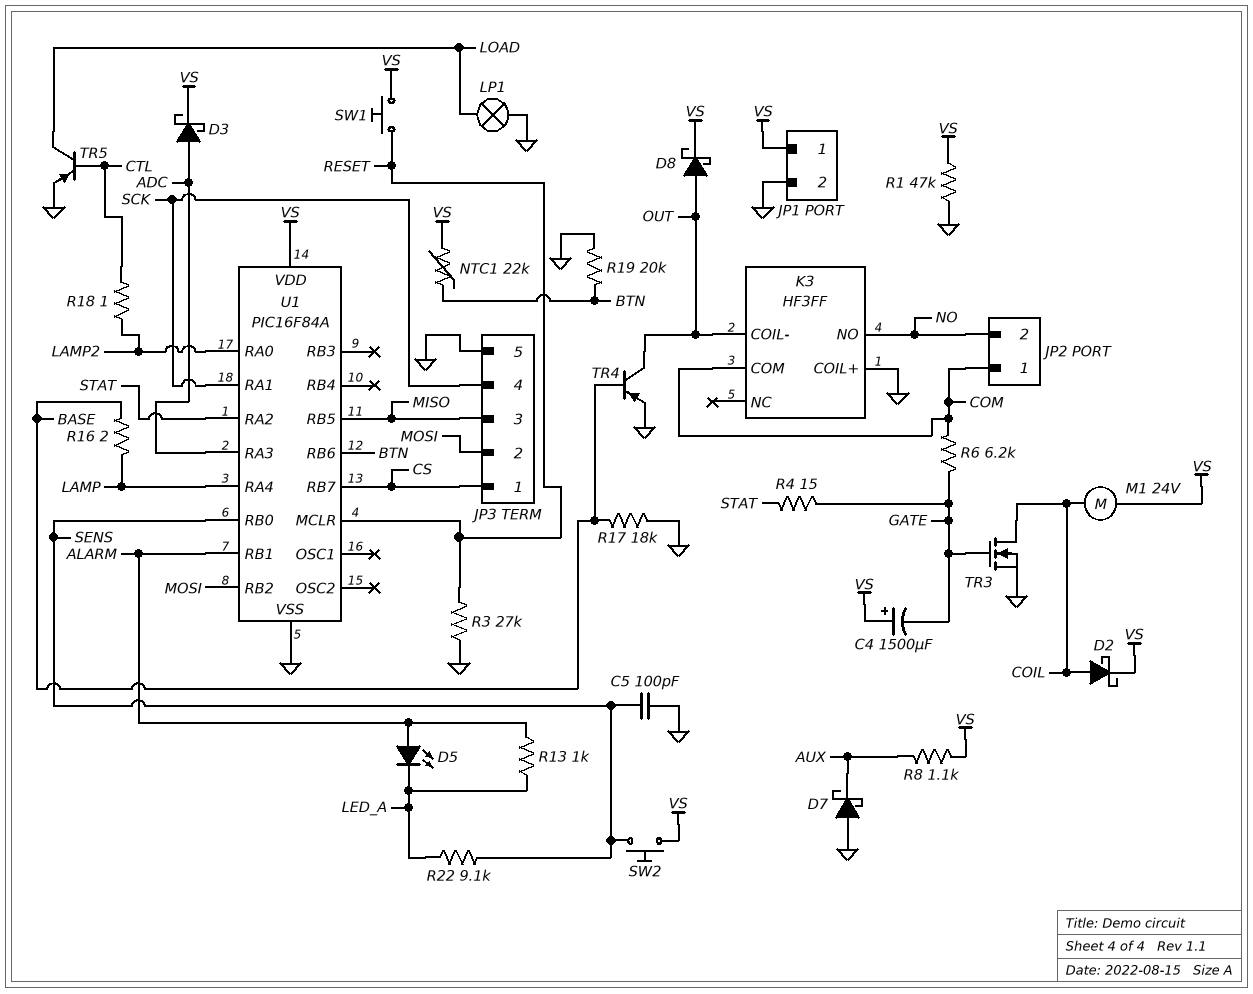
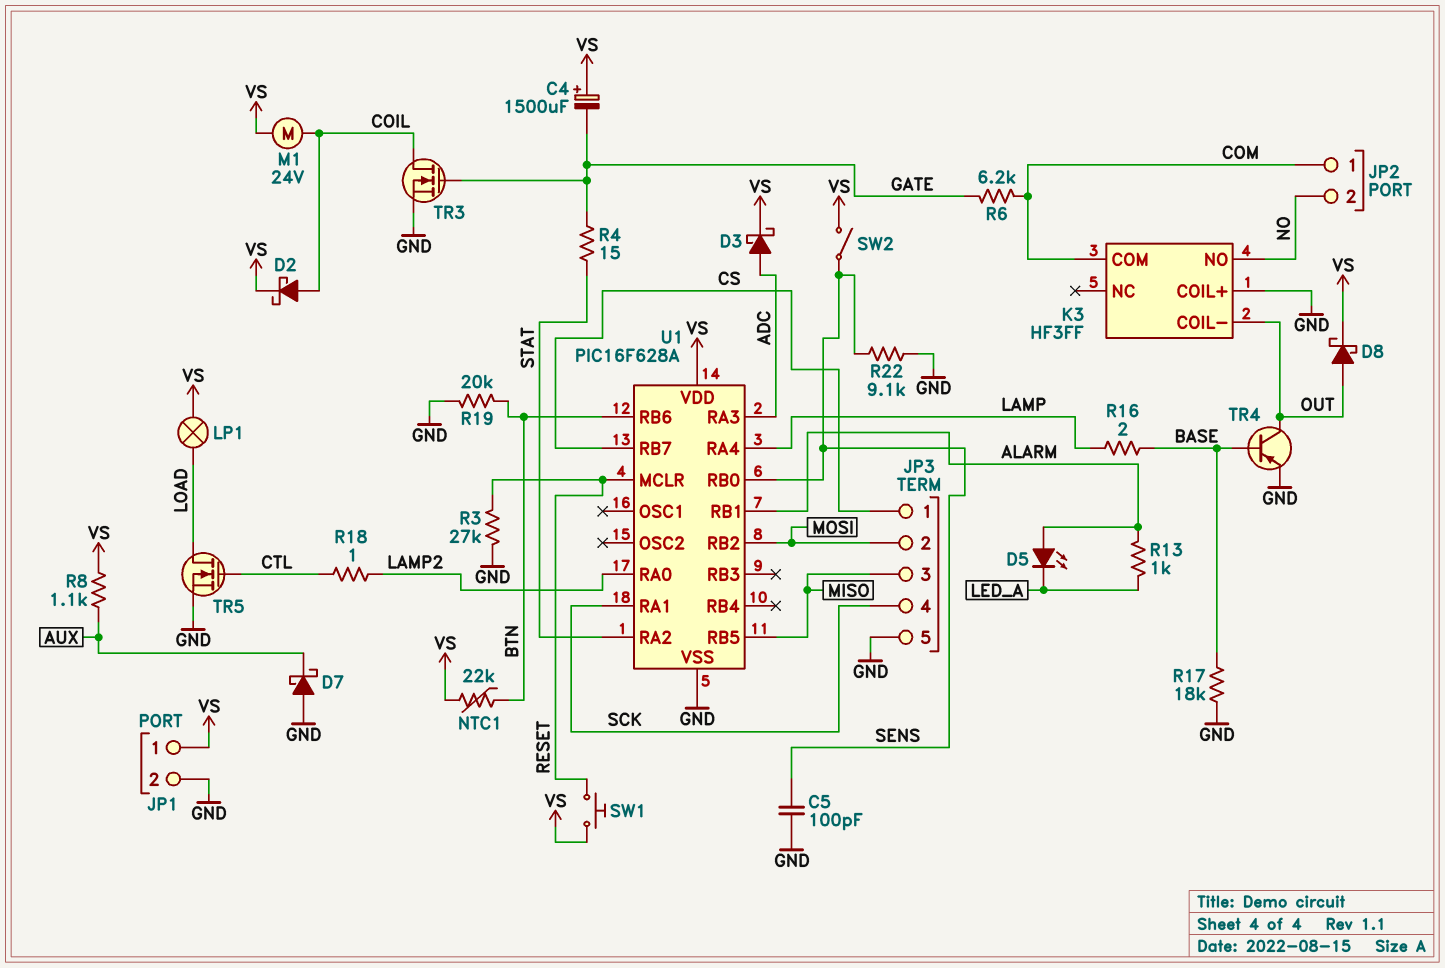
LP1: lamp (GND, LOAD) -> lamp (LOAD, VS)
R1: 47k (GND, VS) -> none
R22: 9.1k (LED_A, SENS) -> 9.1k (GND, SENS)
SW2: button (SENS, VS) -> switch (SENS, VS)
TR5: PNP (B CTL, C LOAD, E GND) -> NMOS (G CTL, D LOAD, S GND)
U1: PIC16F84A -> PIC16F628A

